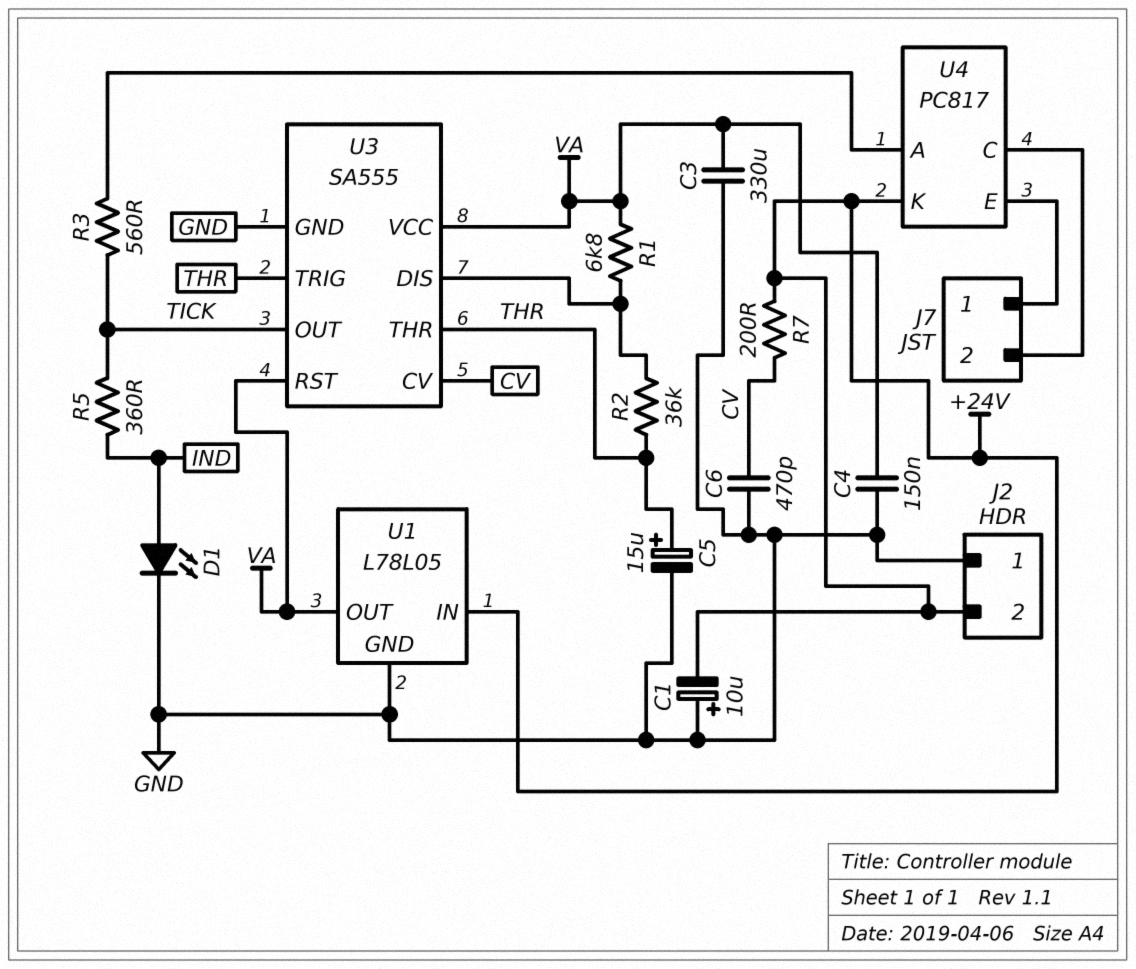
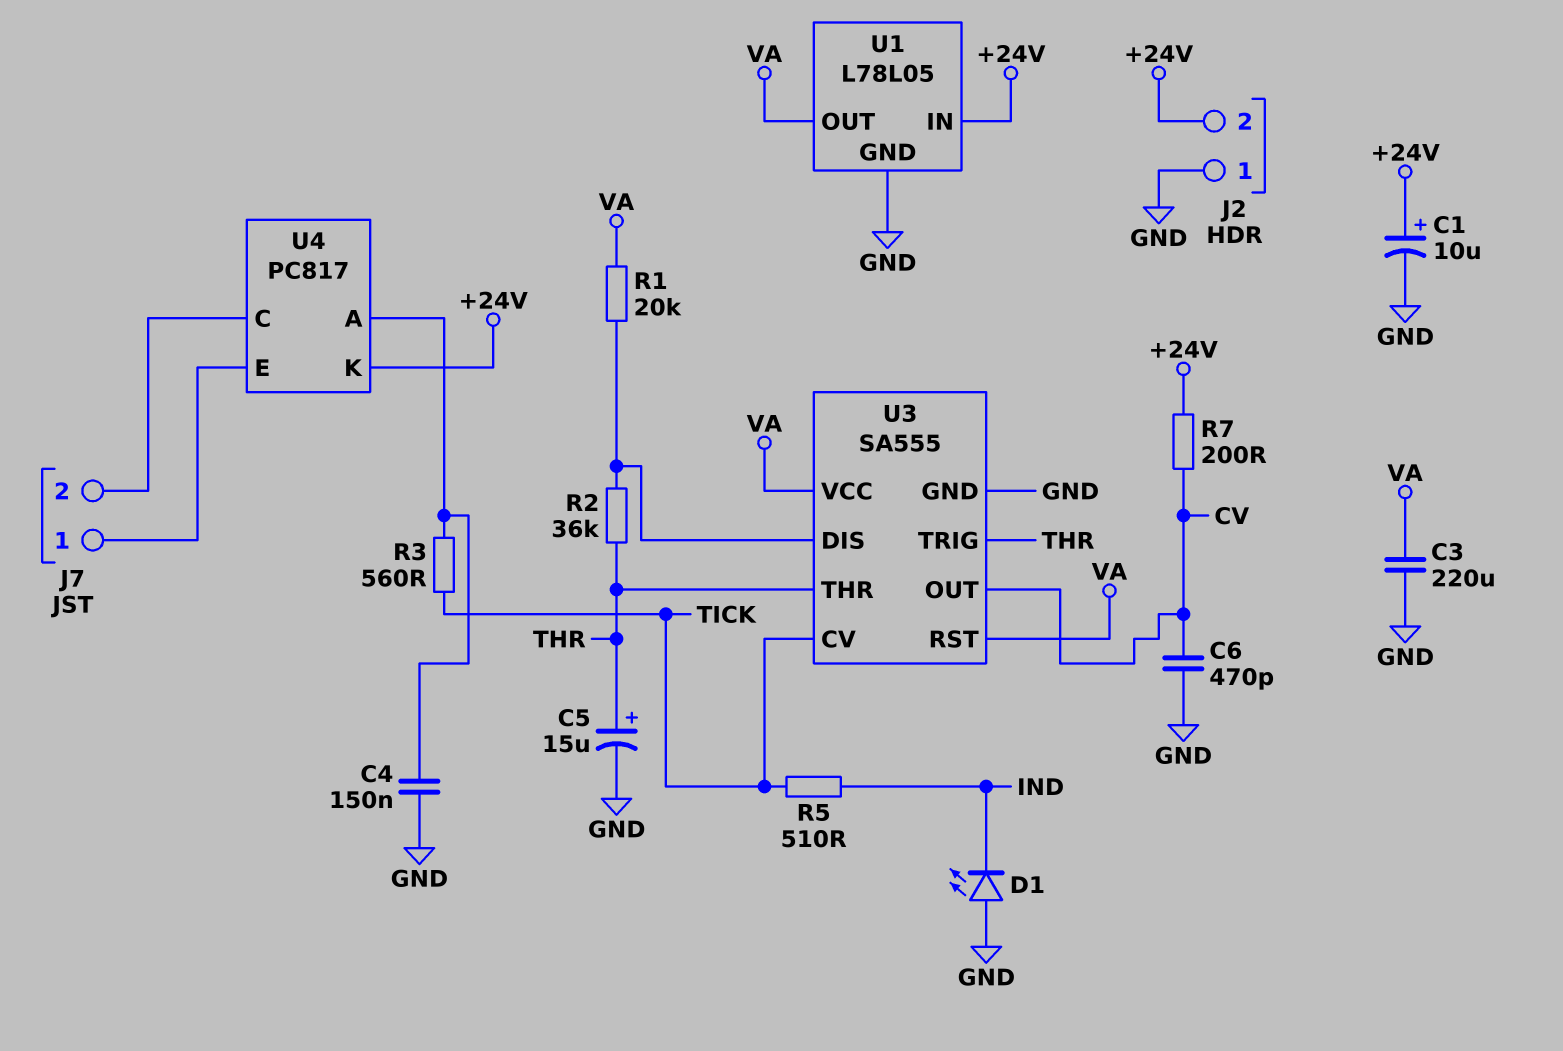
C1: 10uF (plus GND, minus +24V) -> 10uF (plus +24V, minus GND)
C3: 330uF (GND, VA) -> 220uF (GND, VA)
C4: 150nF (GND, VA) -> 150nF (GND, U4/A)
D1: LED (A IND, K GND) -> LED (A GND, K IND)
R1: 6.8k (U3/DIS, VA) -> 20k (U3/DIS, VA)
R5: 360 (IND, TICK) -> 510 (IND, TICK)
U3 pin CV: CV -> TICK
U3 pin OUT: TICK -> CV

